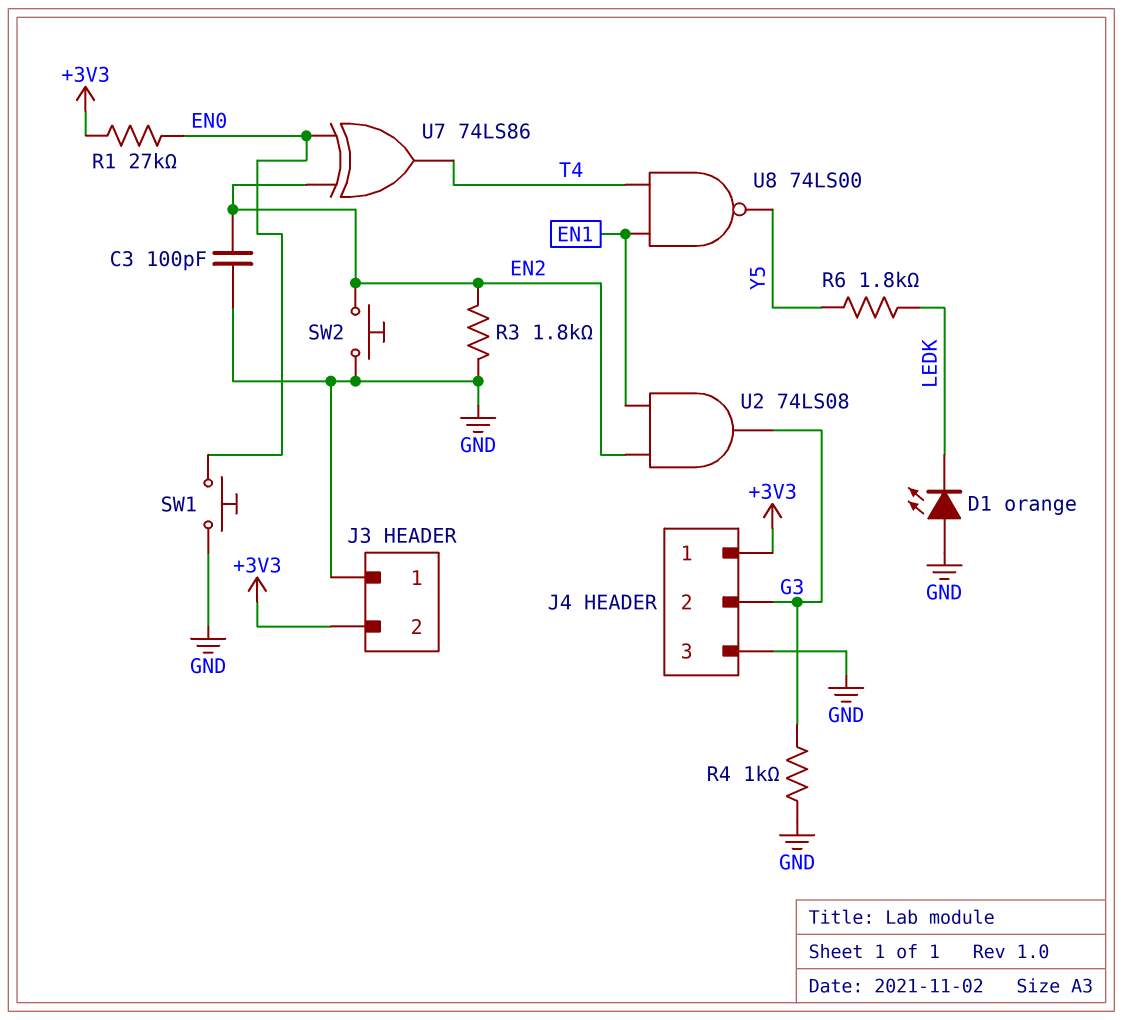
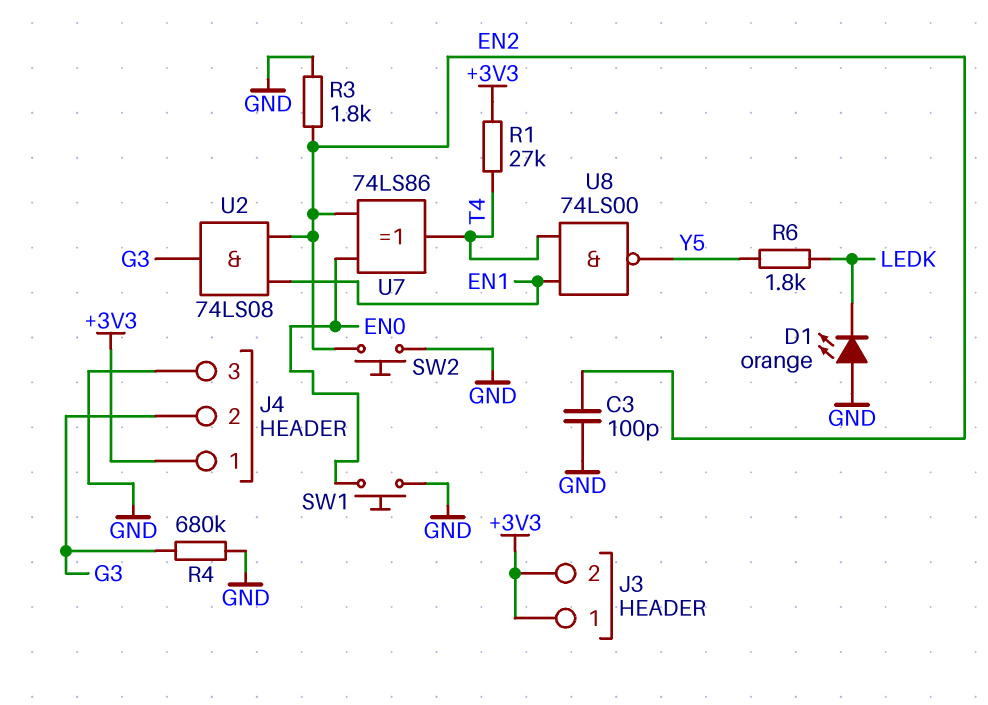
J3 pin 1: GND -> +3V3
R1: 27k (+3V3, EN0) -> 27k (+3V3, T4)
R4: 1k (G3, GND) -> 680k (G3, GND)

